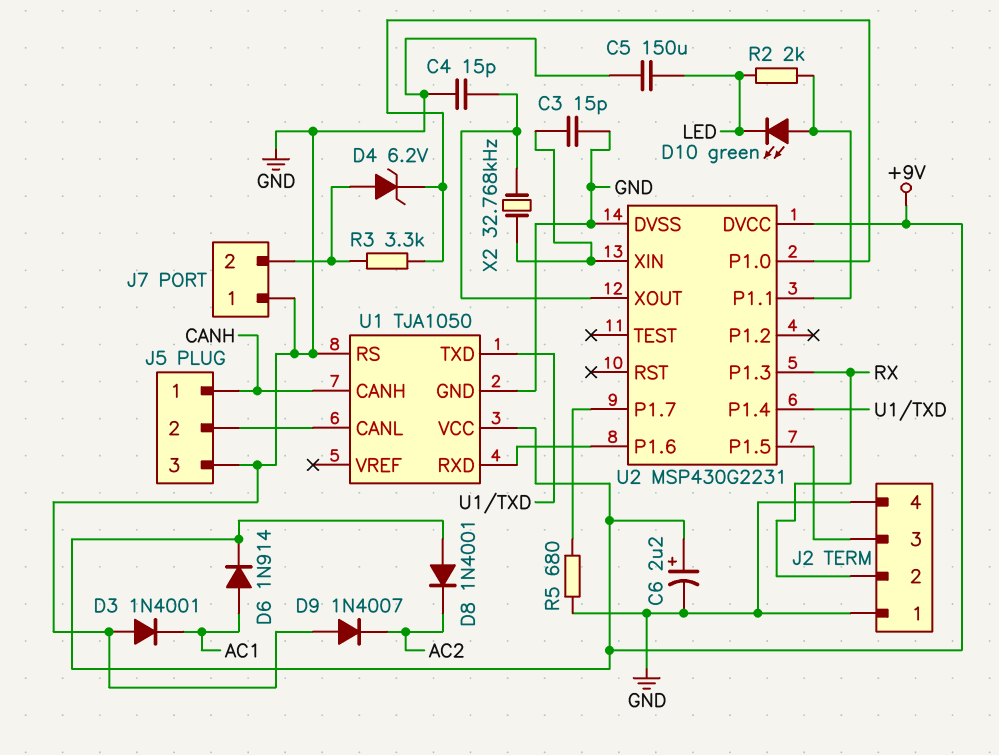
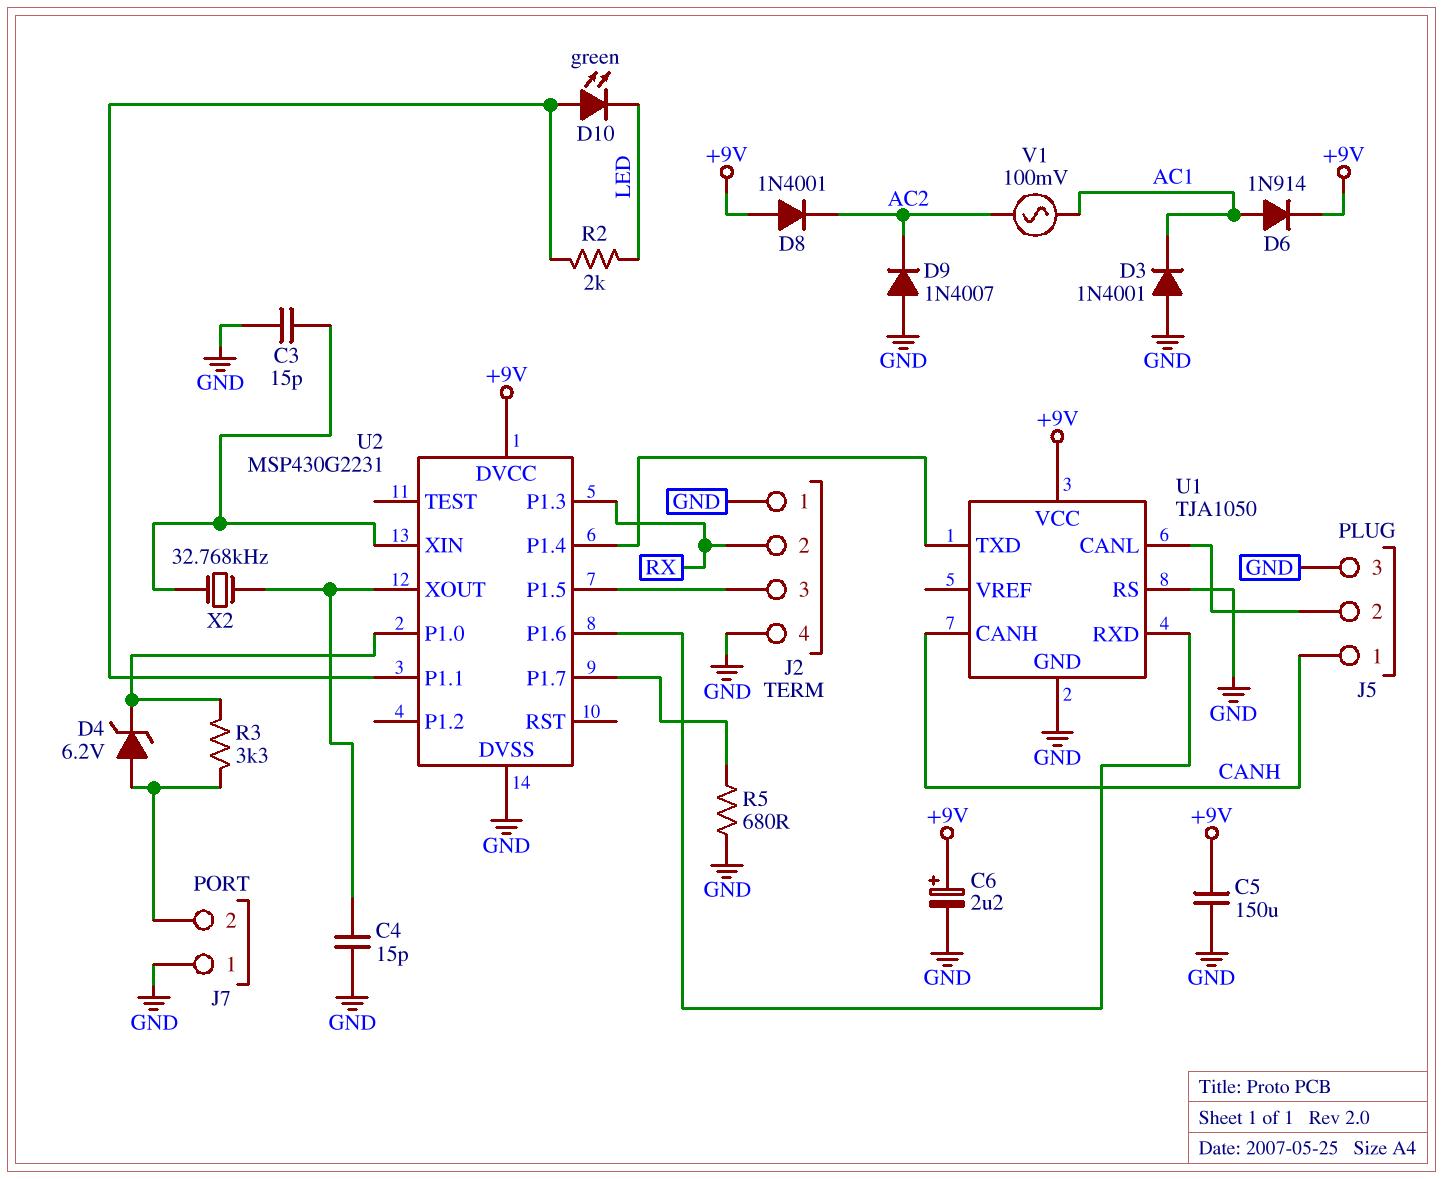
C5: 150uF (GND, LED) -> 150uF (+9V, GND)
V1: none -> AC 100mV (AC1, AC2)

